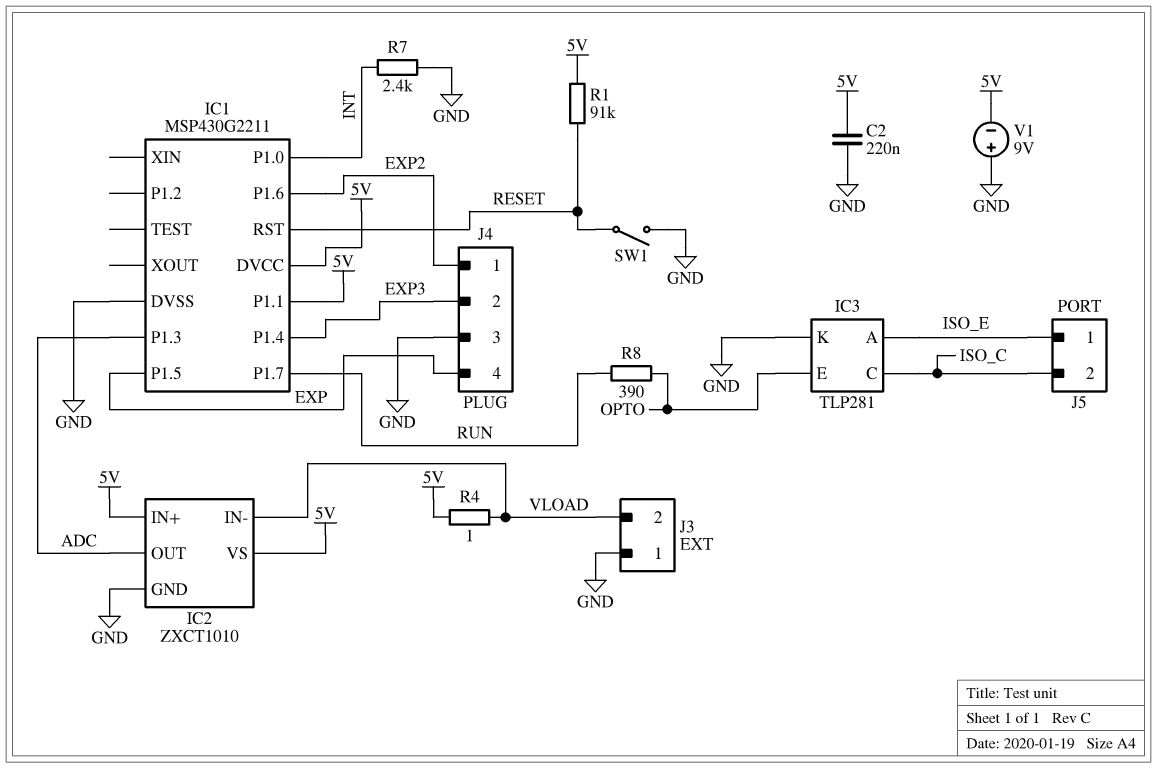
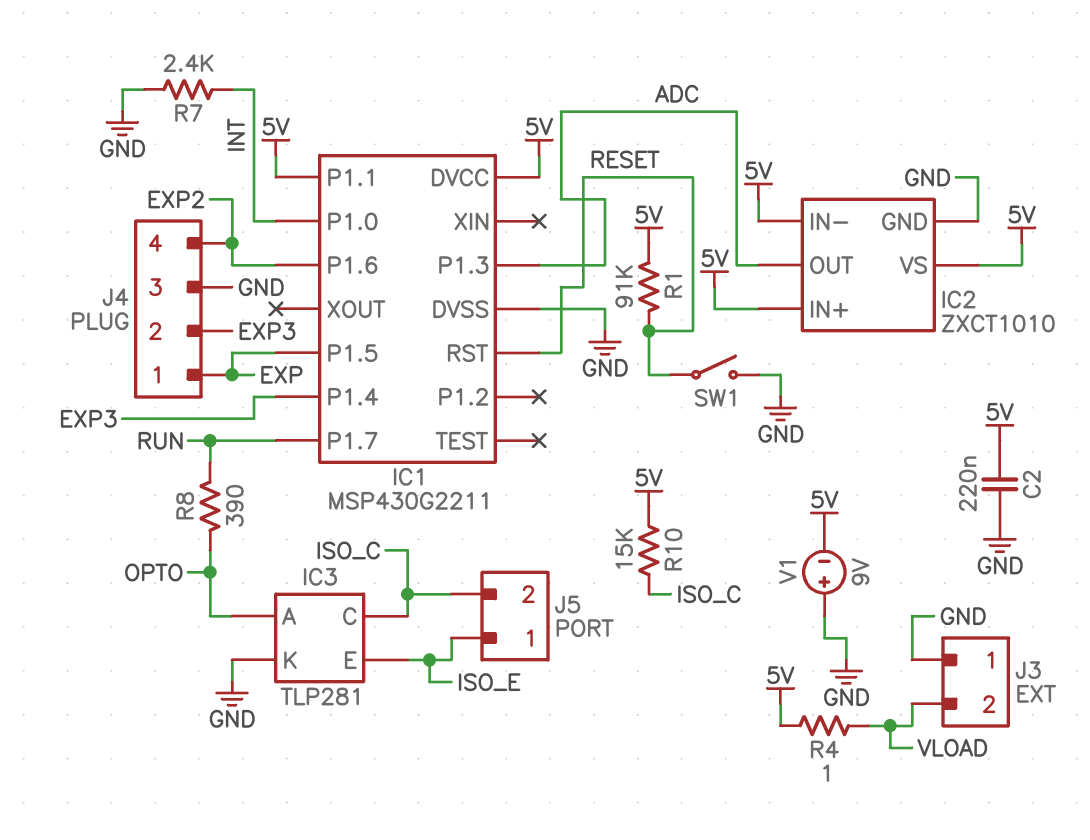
IC2 pin IN-: VLOAD -> 5V
IC3 pin A: ISO_E -> OPTO
IC3 pin E: OPTO -> ISO_E
J4 pin 1: EXP2 -> EXP
J4 pin 4: EXP -> EXP2
R10: none -> 15k (5V, ISO_C)

